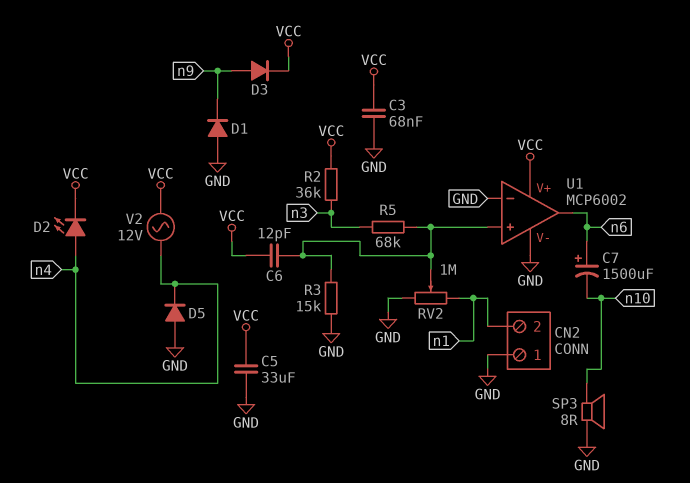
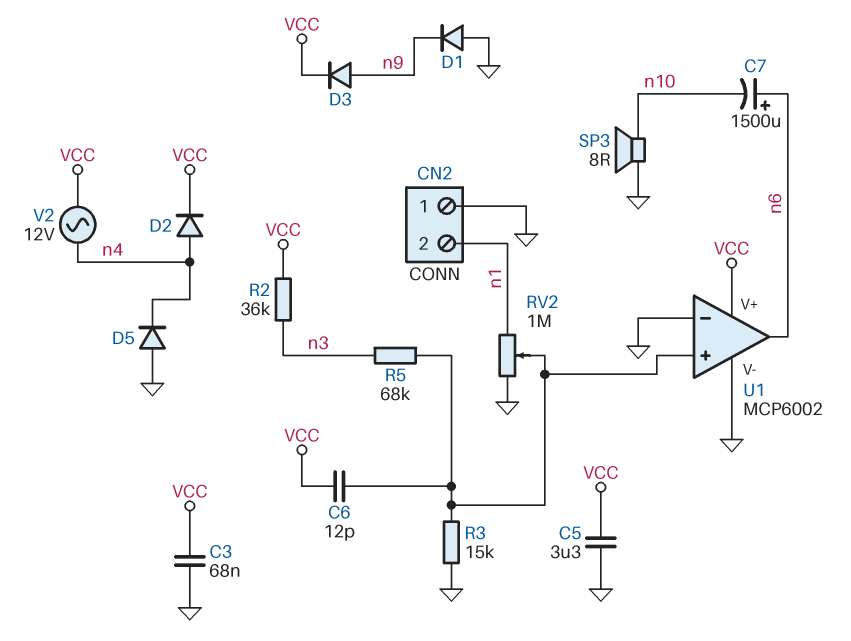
C5: 33uF (GND, VCC) -> 3.3uF (GND, VCC)
D2: LED (A n4, K VCC) -> diode (A n4, K VCC)

